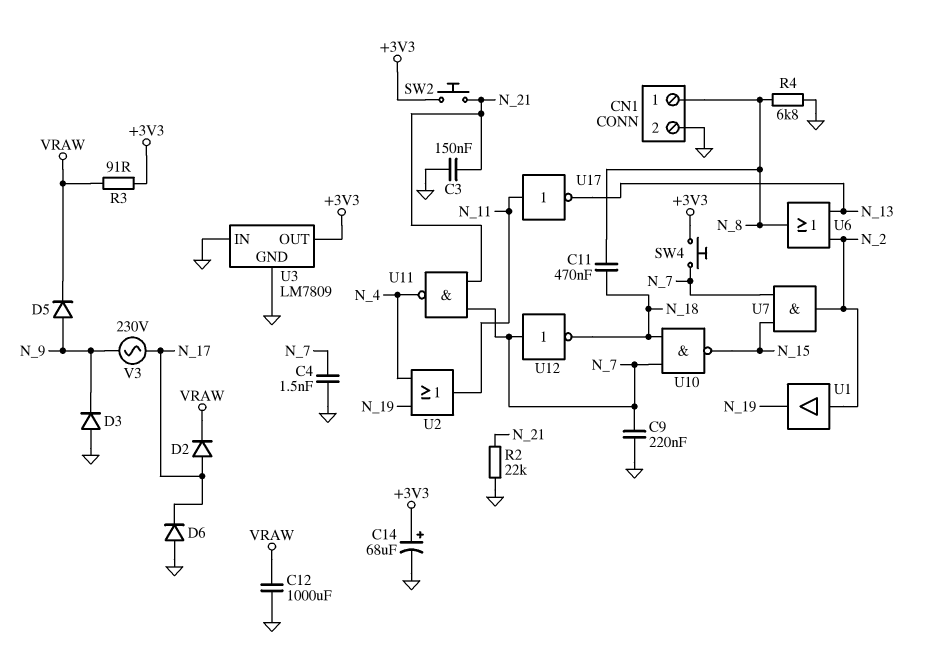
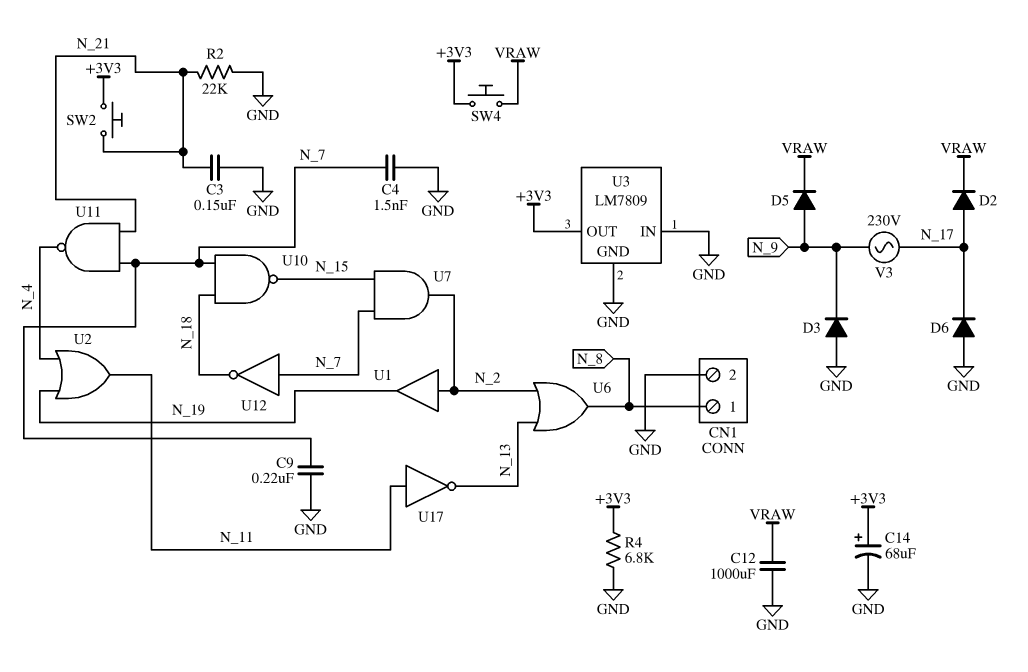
C11: 470nF (N_8, N_18) -> none
R3: 91 (+3V3, VRAW) -> none
R4: 6.8k (GND, N_8) -> 6.8k (+3V3, GND)
SW4: button (+3V3, N_7) -> button (+3V3, VRAW)

